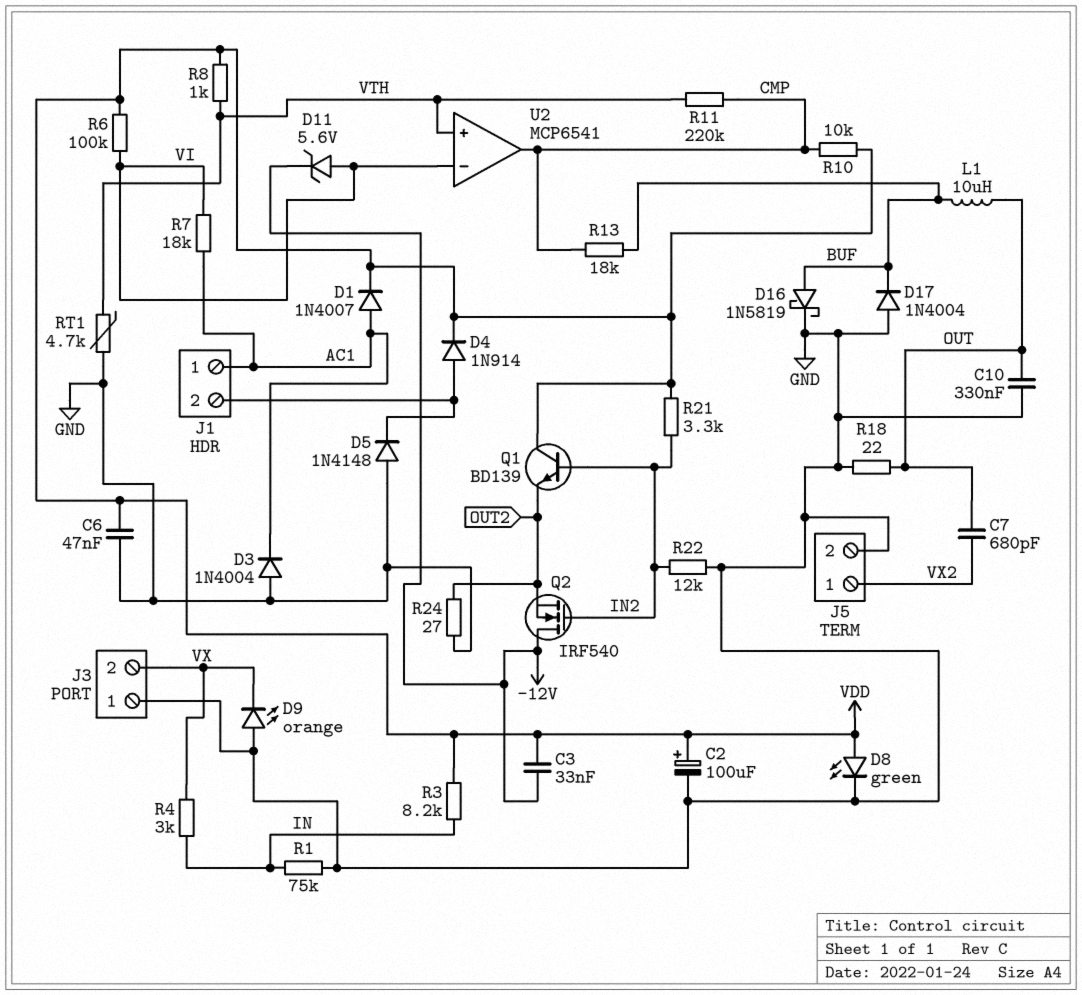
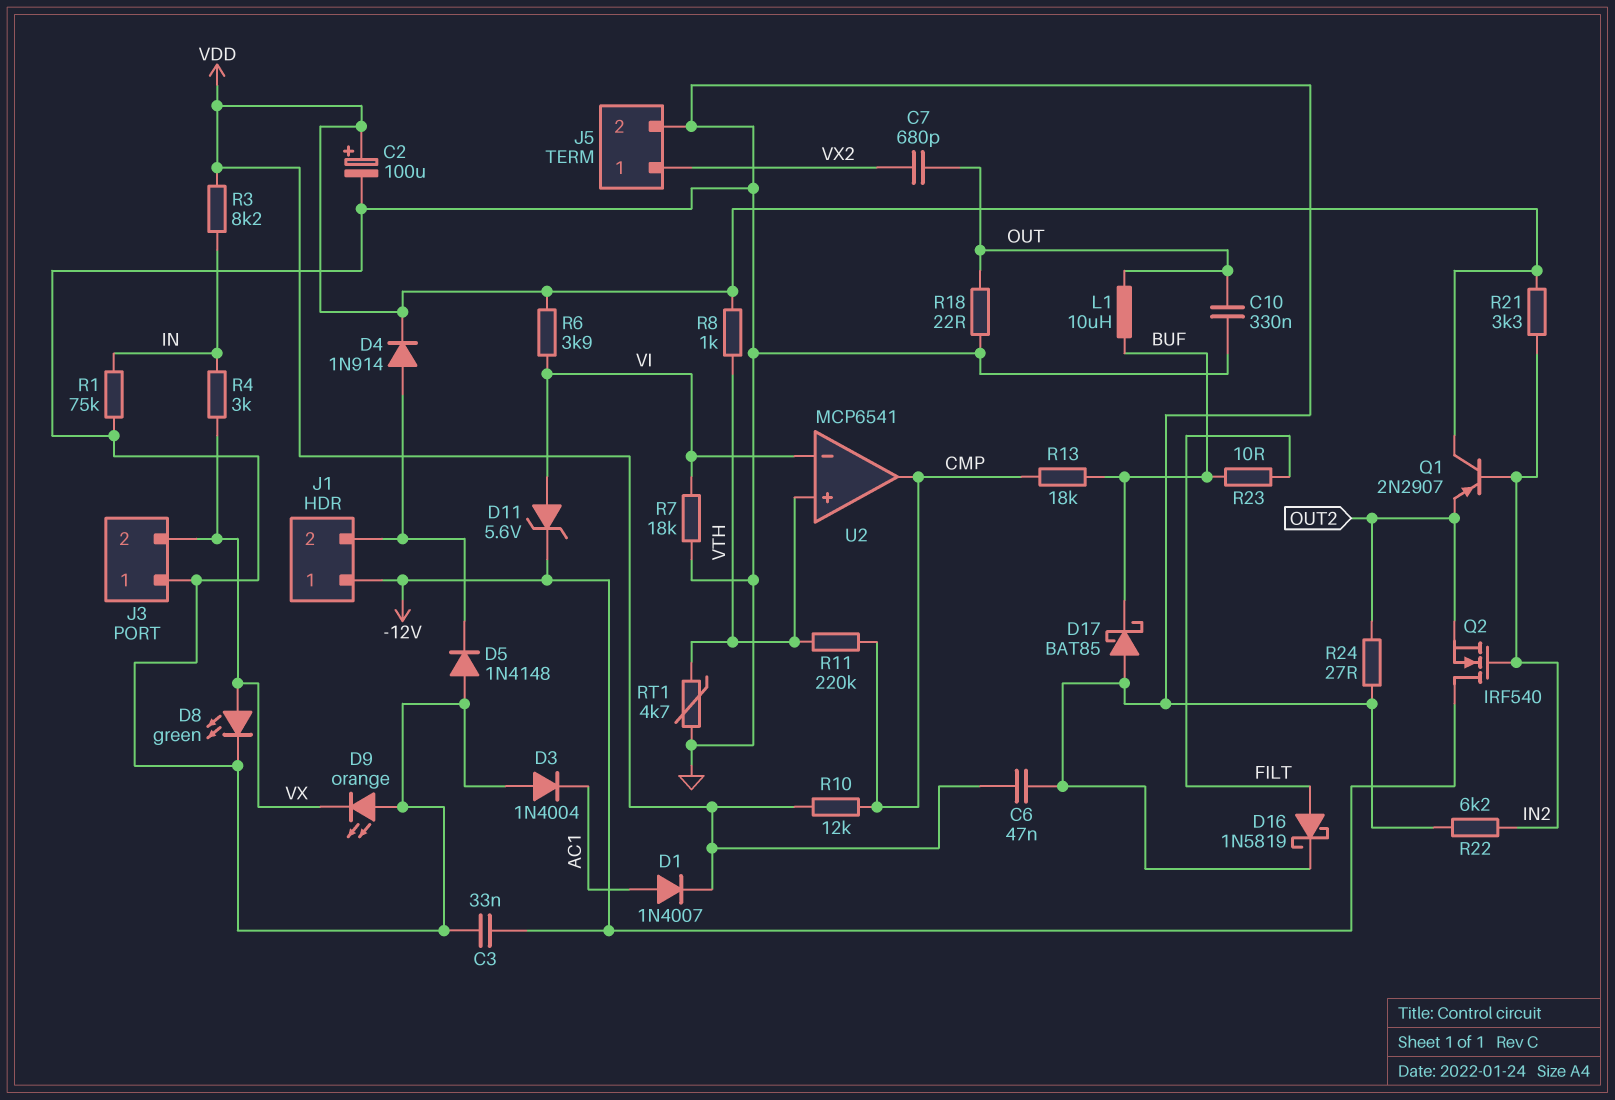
C3: 33nF (-12V, VDD) -> 33nF (-12V, GND)
D8: LED green (A VDD, K GND) -> LED green (A VX, K GND)
D16: schottky 1N5819 (A BUF, K GND) -> schottky 1N5819 (A FILT, K GND)
D17: diode 1N4004 (A GND, K BUF) -> schottky BAT85 (A GND, K BUF)
J1 pin 1: AC1 -> -12V
Q1: NPN BD139 (B IN2, C VDD, E OUT2) -> PNP 2N2907 (B IN2, C VDD, E OUT2)
R6: 100k (VDD, VI) -> 3.9k (VDD, VI)
R7: 18k (AC1, VI) -> 18k (GND, VI)
R10: 10k (CMP, VDD) -> 12k (CMP, VDD)
R22: 12k (GND, IN2) -> 6.2k (GND, IN2)
R23: none -> 10 (BUF, FILT)

